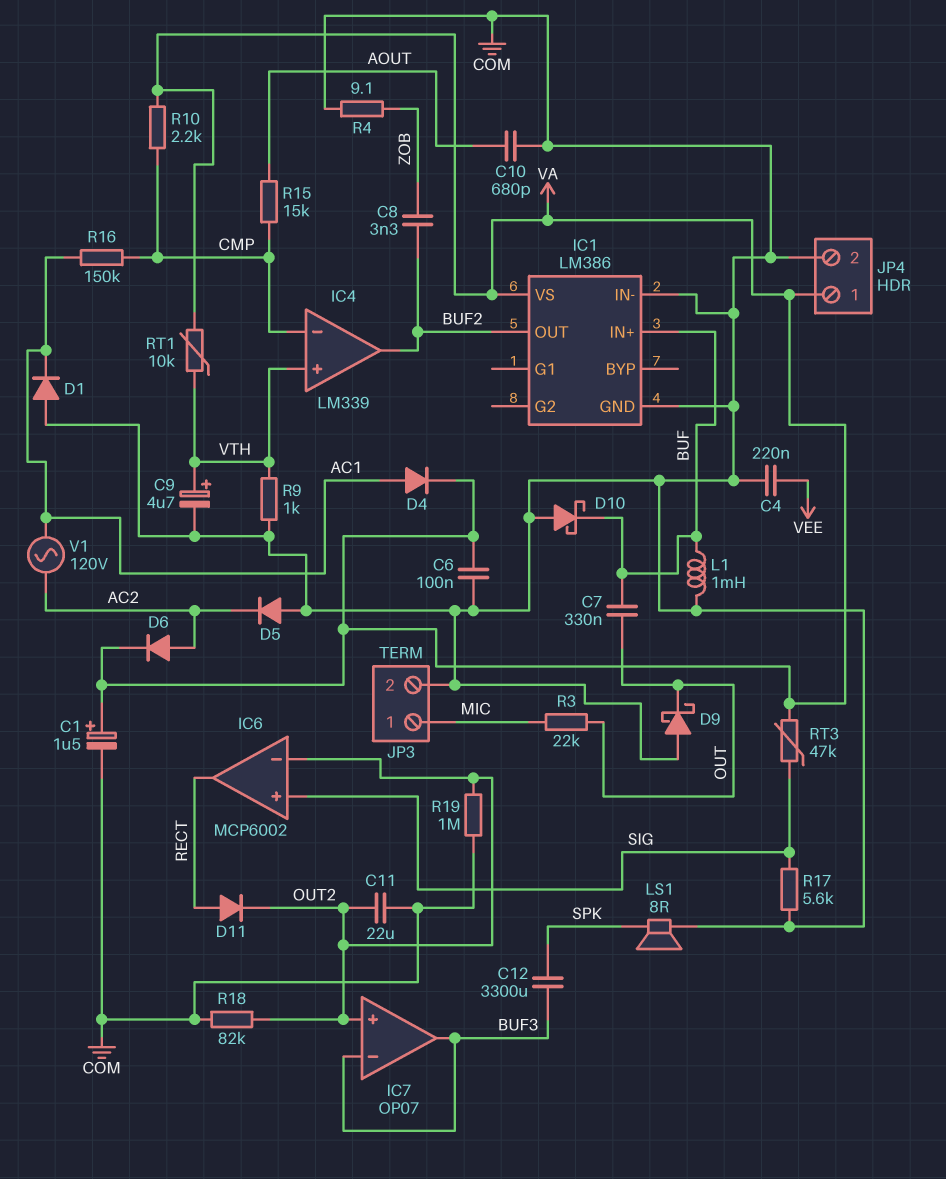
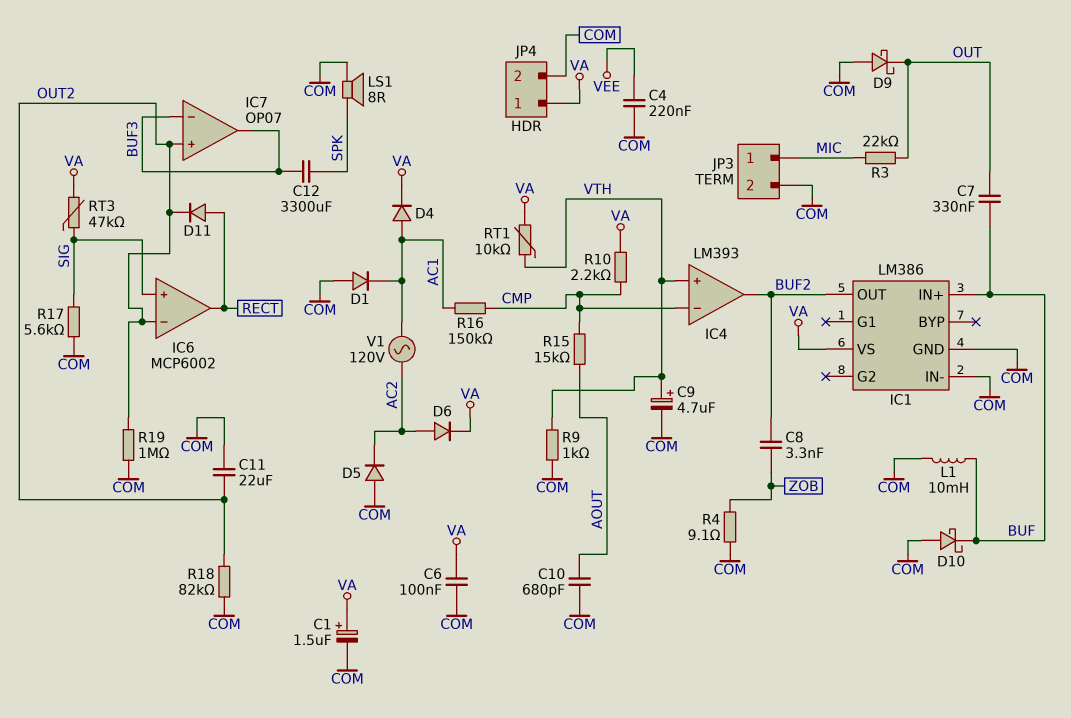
IC4: LM339 -> LM393
L1: 1mH (BUF, COM) -> 10mH (BUF, COM)

